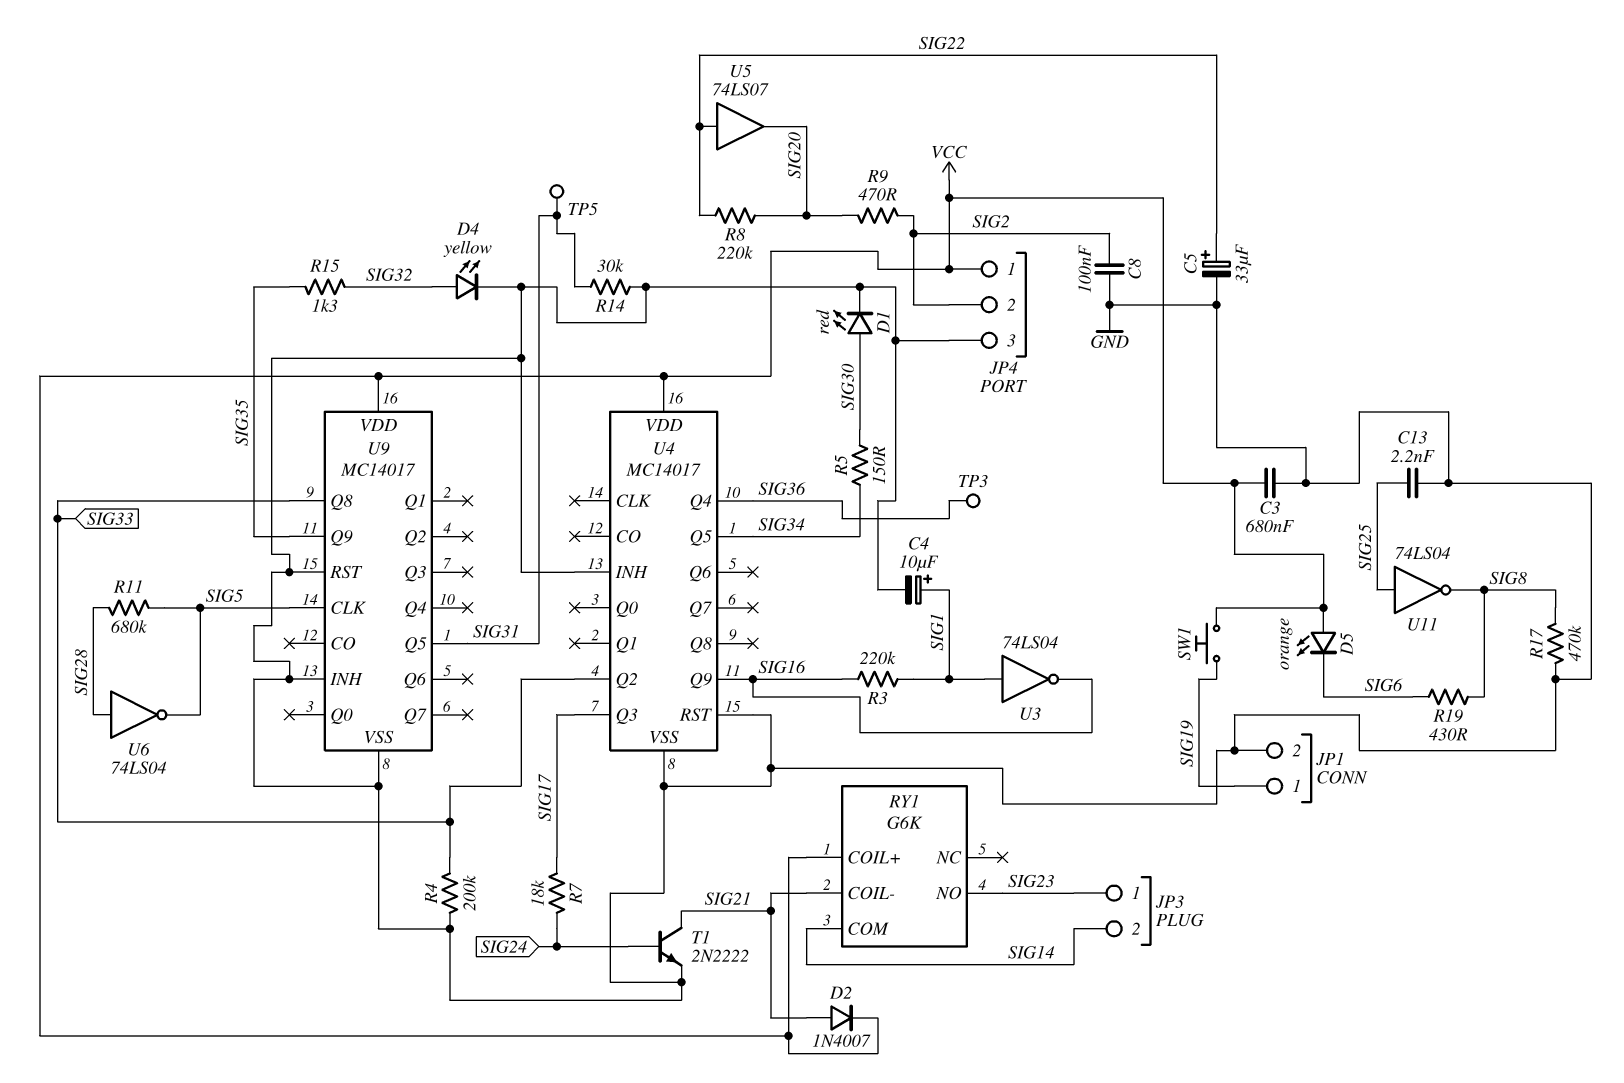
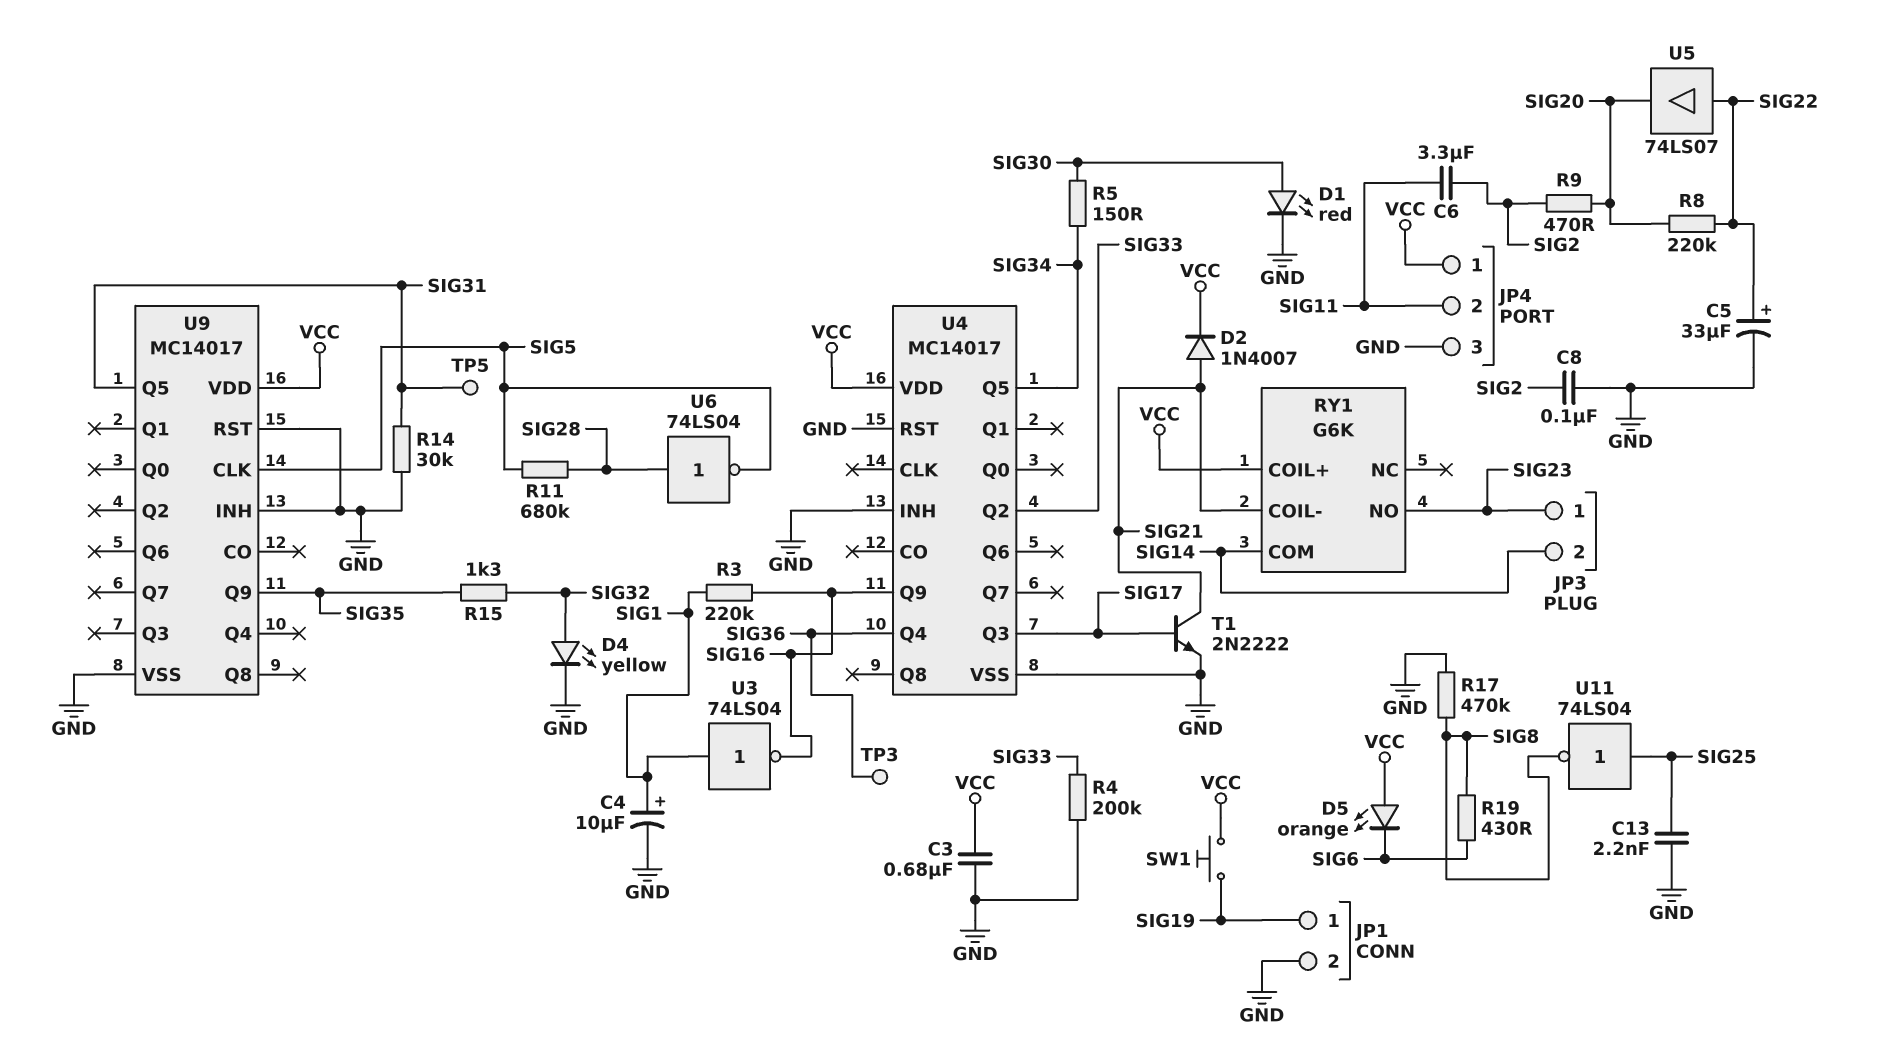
C6: none -> 3.3uF (SIG2, SIG11)
JP4 pin 2: SIG2 -> SIG11
R7: 18k (SIG17, SIG24) -> none
T1: NPN 2N2222 (B SIG24, C SIG21, E GND) -> NPN 2N2222 (B SIG17, C SIG21, E GND)
U9 pin Q8: SIG33 -> none

